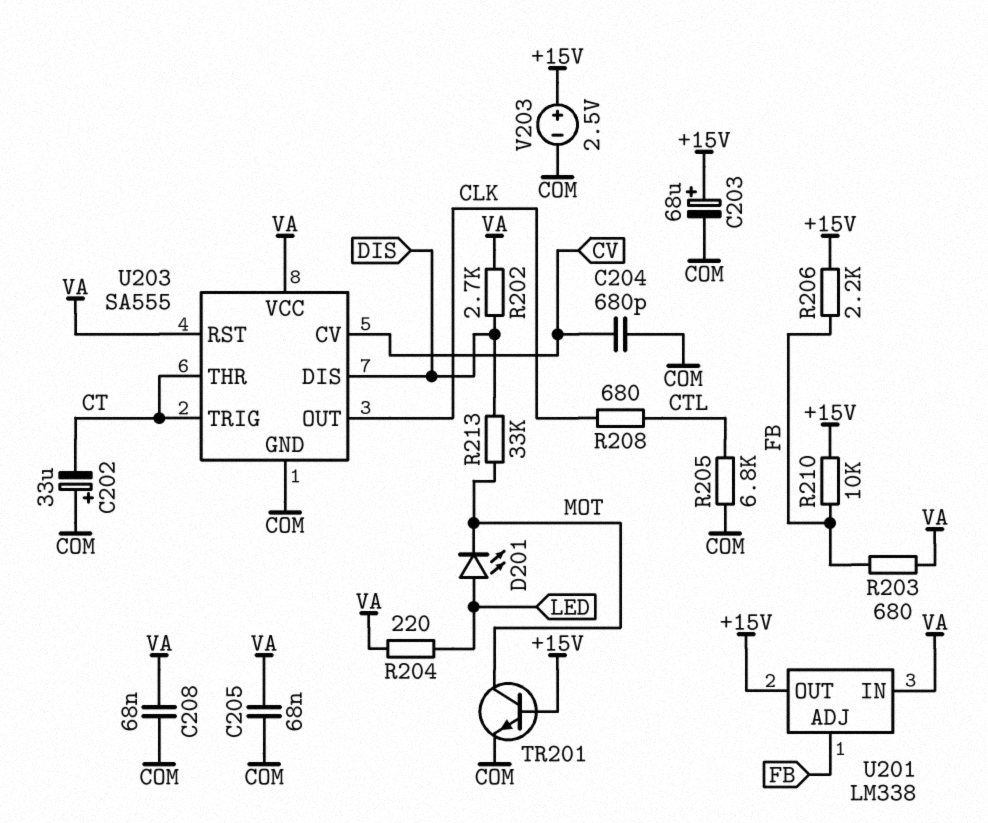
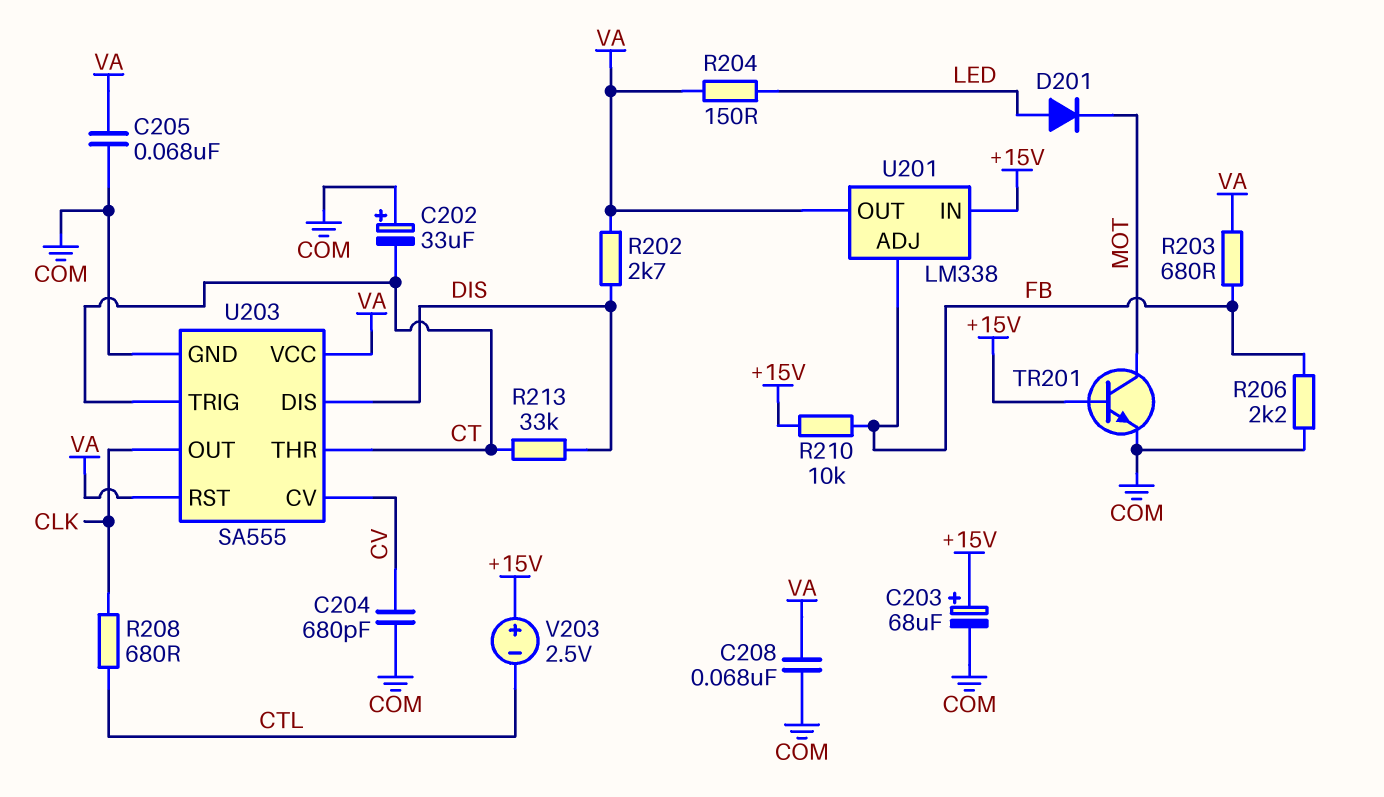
D201: LED (A LED, K MOT) -> diode (A LED, K MOT)
R204: 220 (LED, VA) -> 150 (LED, VA)
R205: 6.8k (COM, CTL) -> none
R206: 2.2k (+15V, FB) -> 2.2k (COM, FB)
R213: 33k (DIS, MOT) -> 33k (CT, DIS)
U201 pin IN: VA -> +15V
U201 pin OUT: +15V -> VA
V203: 2.5V (plus +15V, minus COM) -> 2.5V (plus +15V, minus CTL)

